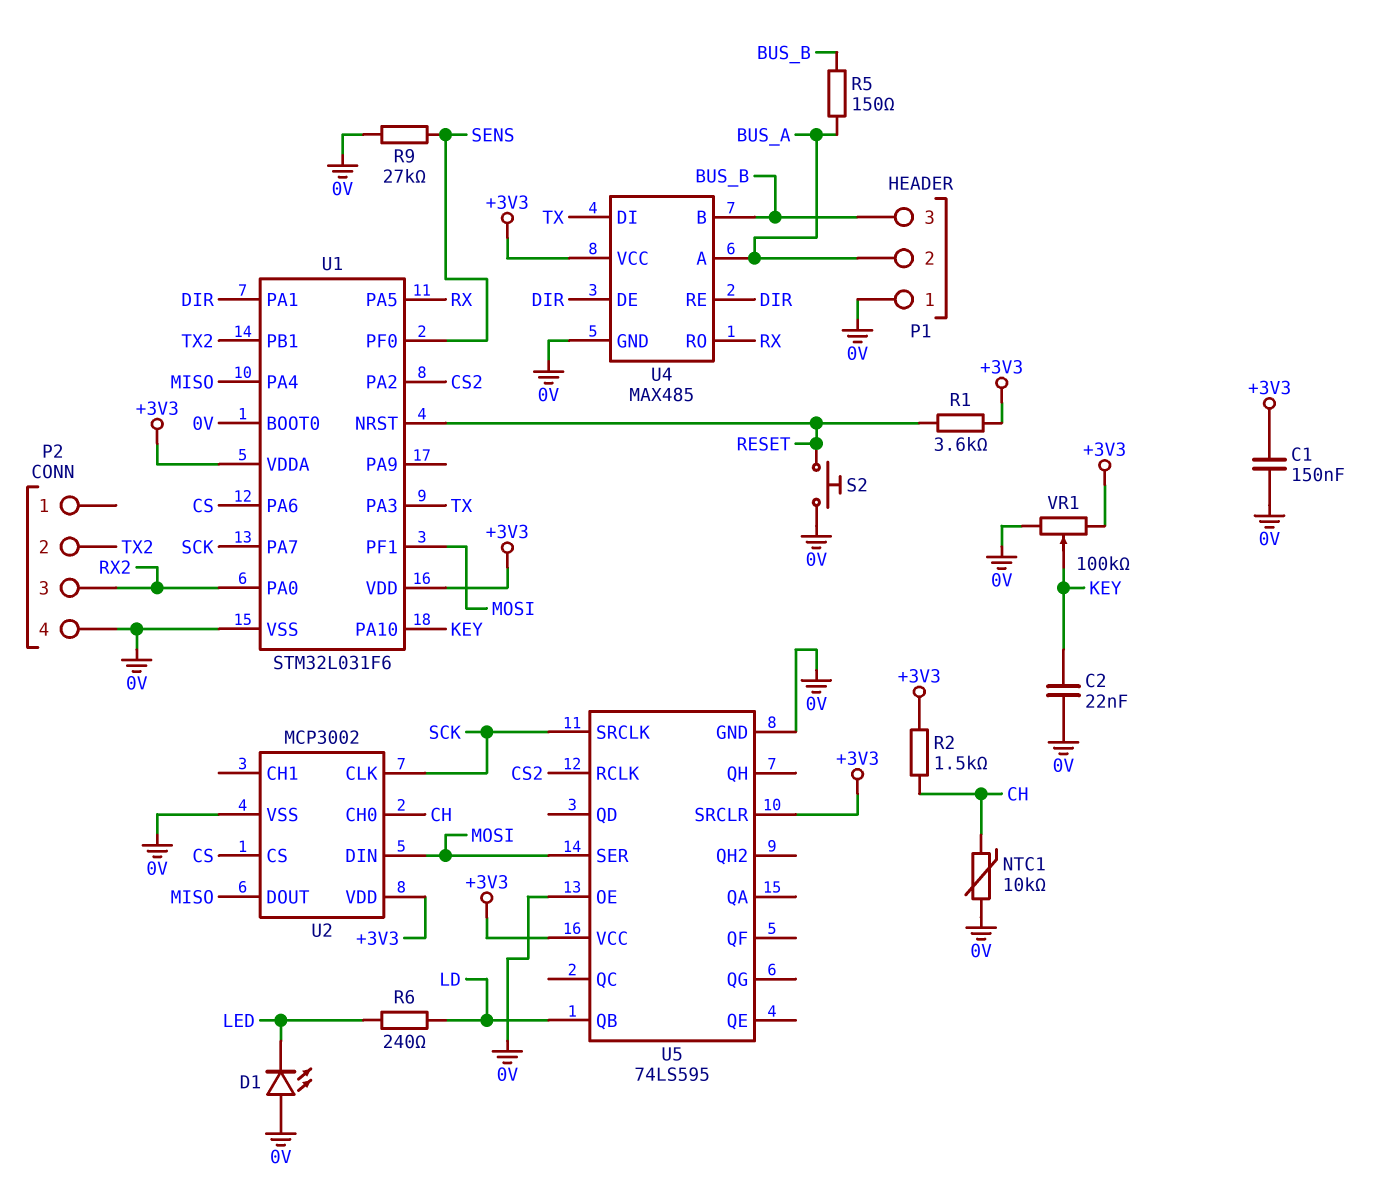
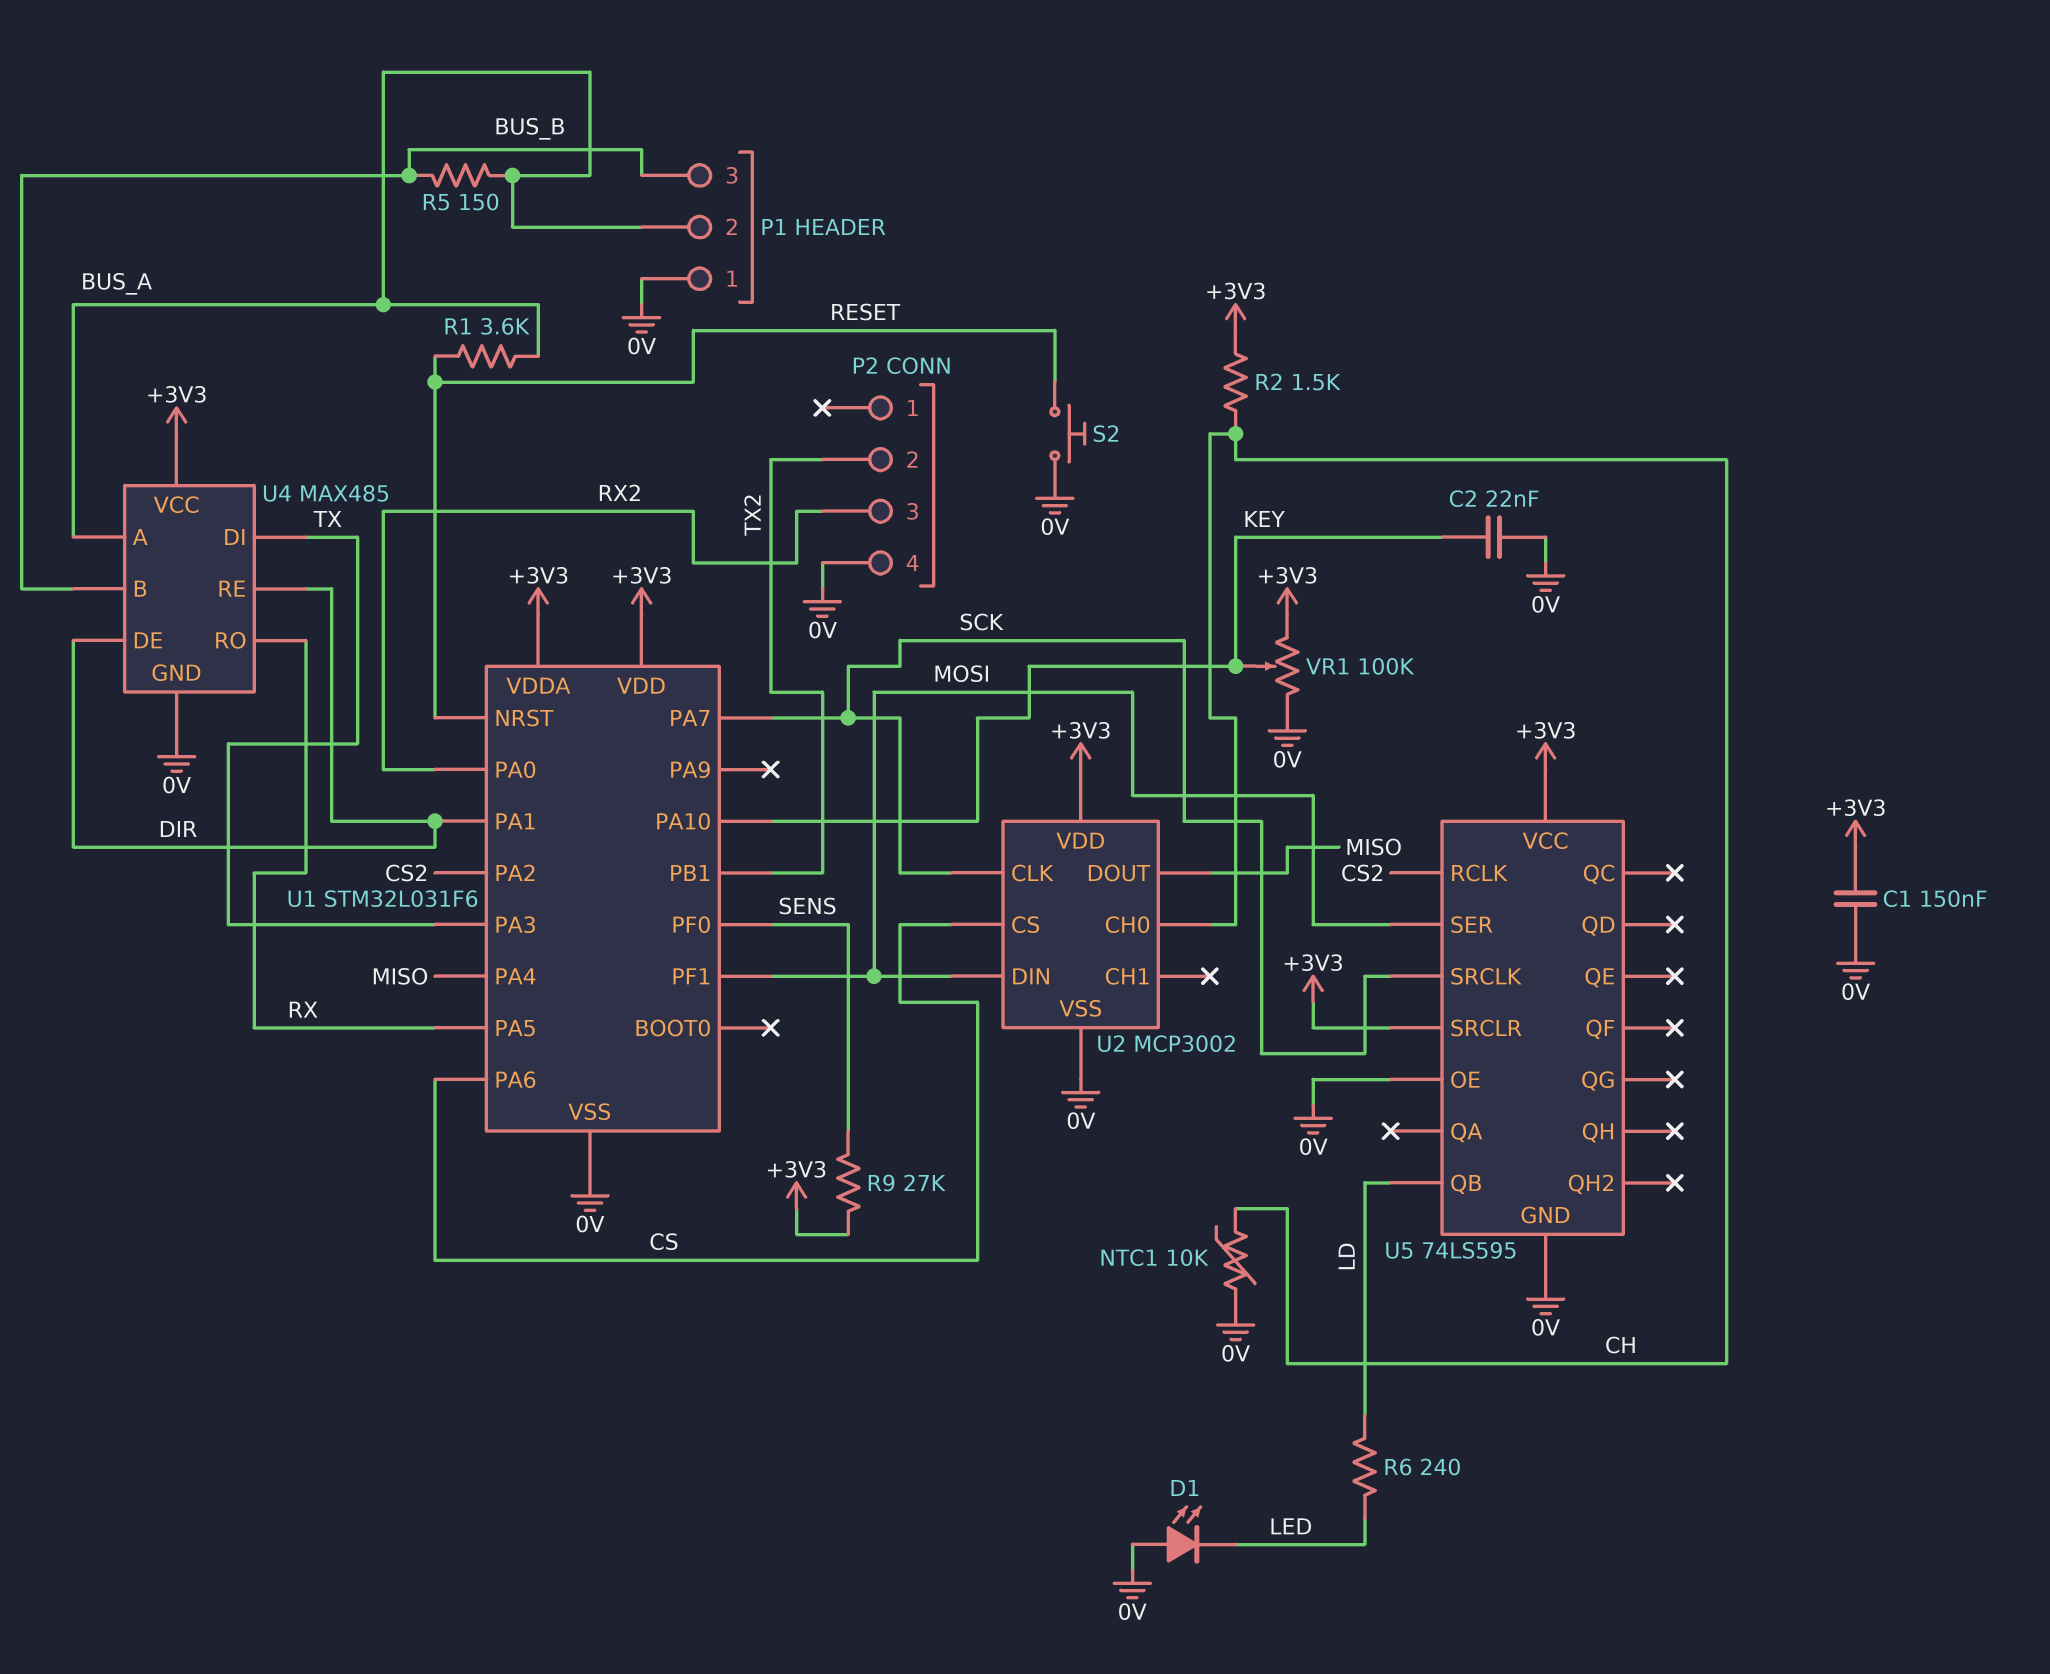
R1: 3.6k (+3V3, RESET) -> 3.6k (BUS_A, RESET)
R9: 27k (0V, SENS) -> 27k (+3V3, SENS)
U1 pin BOOT0: 0V -> none

